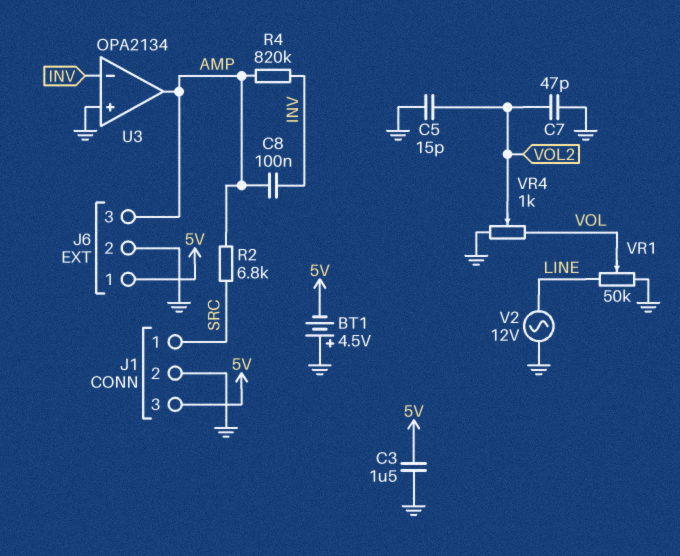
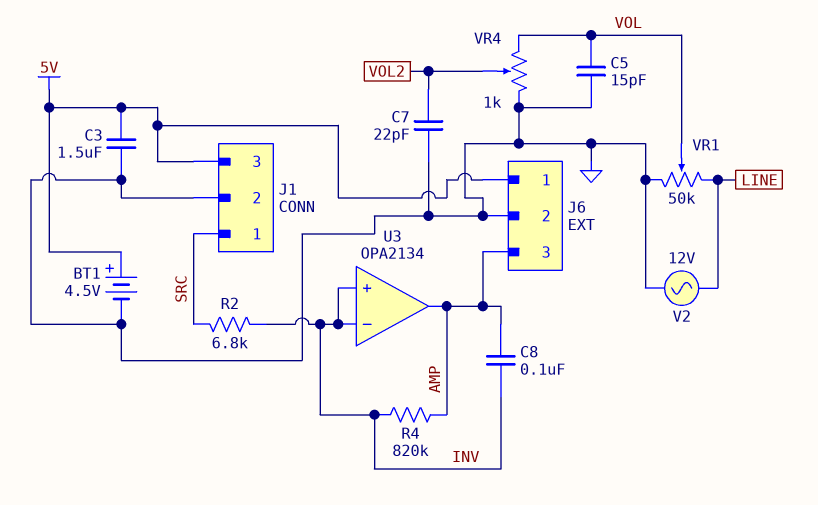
BT1: 4.5V (plus GND, minus 5V) -> 4.5V (plus 5V, minus GND)
C5: 15pF (GND, VOL2) -> 15pF (GND, VOL)
C7: 47pF (GND, VOL2) -> 22pF (GND, VOL2)
R2: 6.8k (AMP, SRC) -> 6.8k (INV, SRC)
U3 pin in+: GND -> INV

